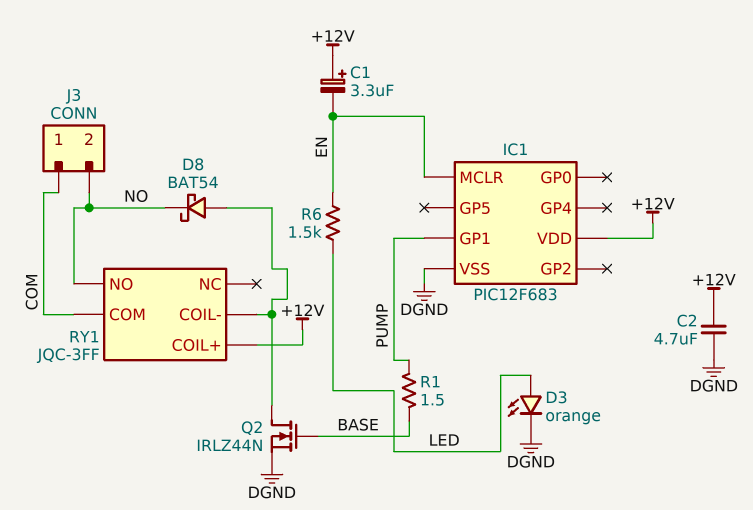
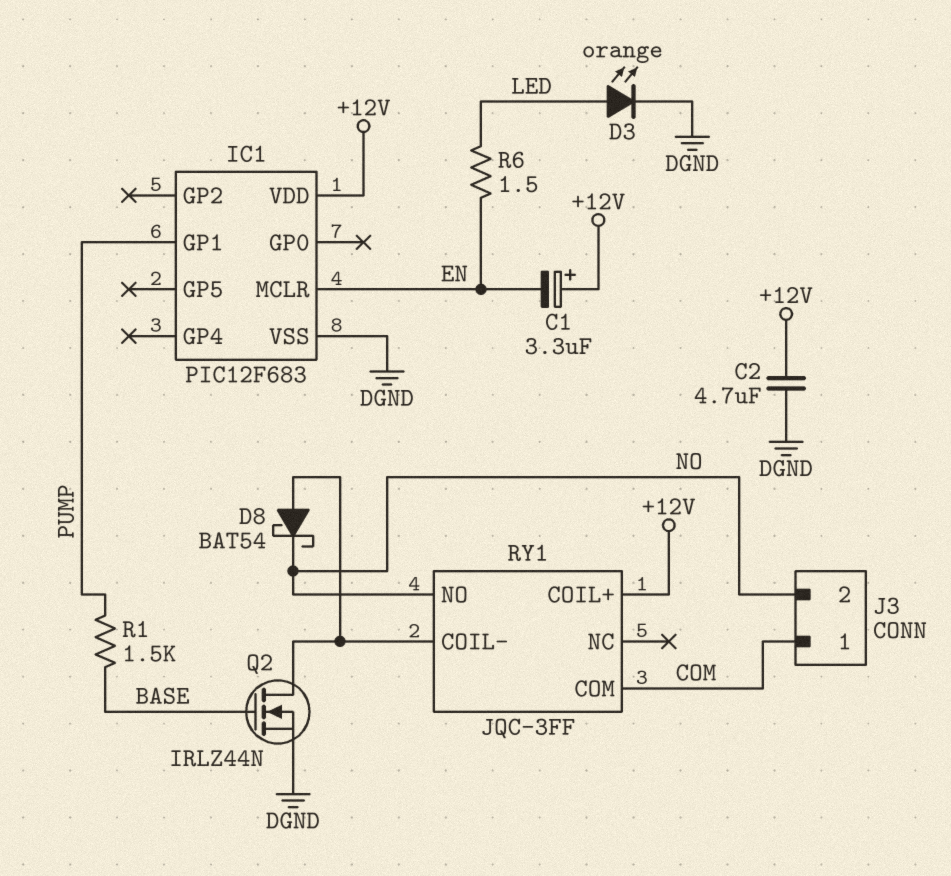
R1: 1.5 (BASE, PUMP) -> 1.5k (BASE, PUMP)
R6: 1.5k (EN, LED) -> 1.5 (EN, LED)

